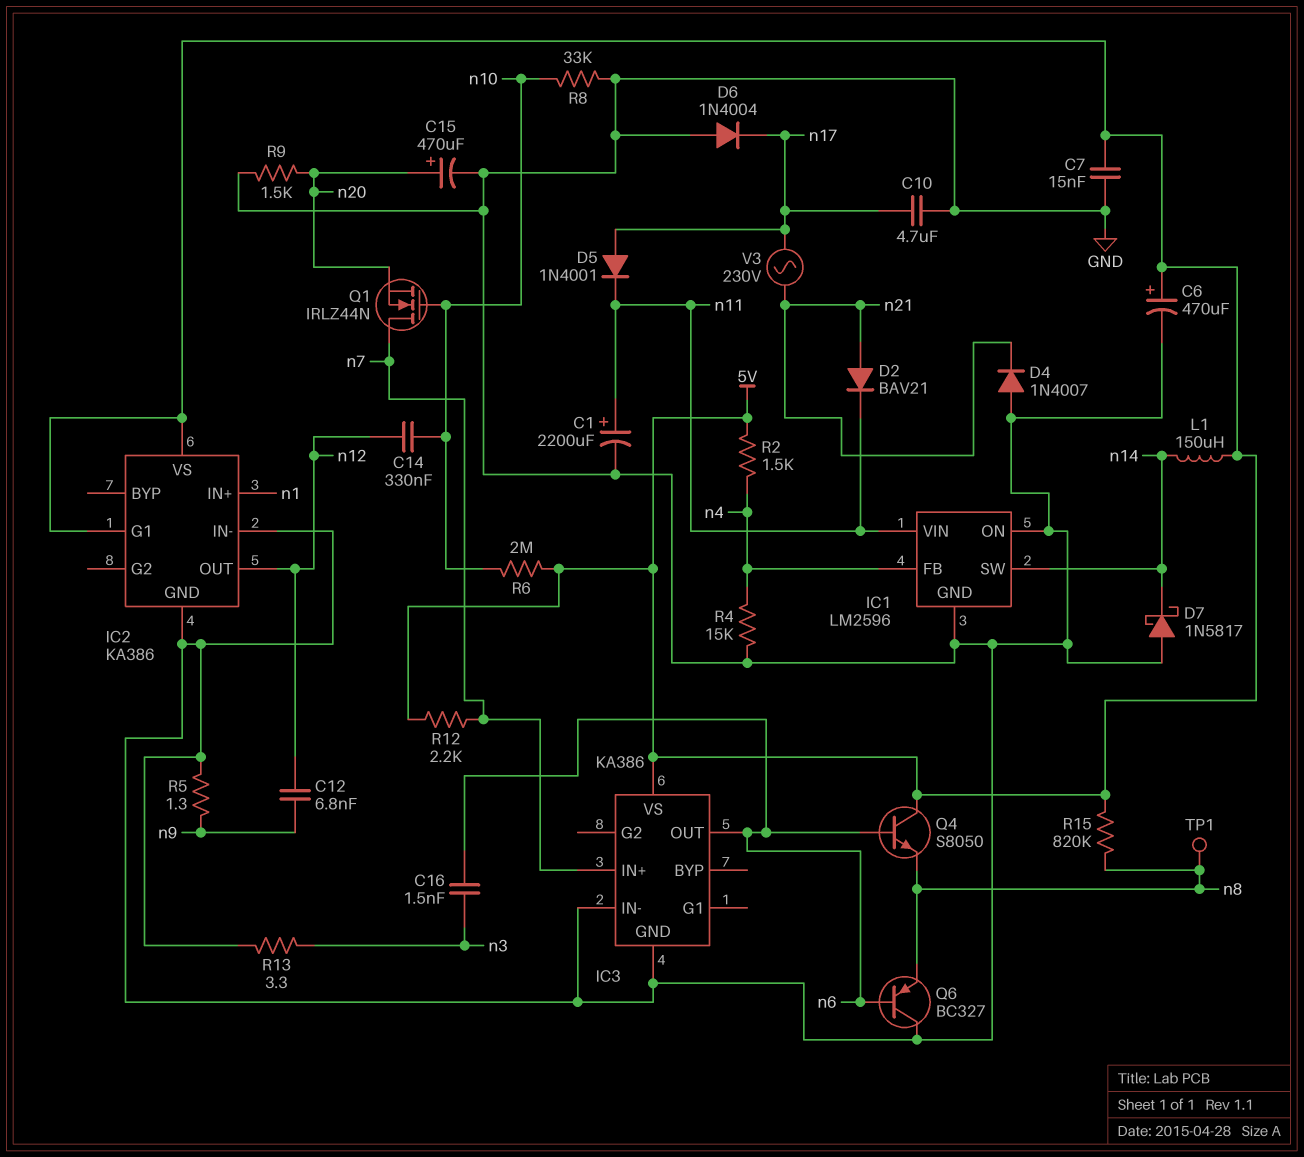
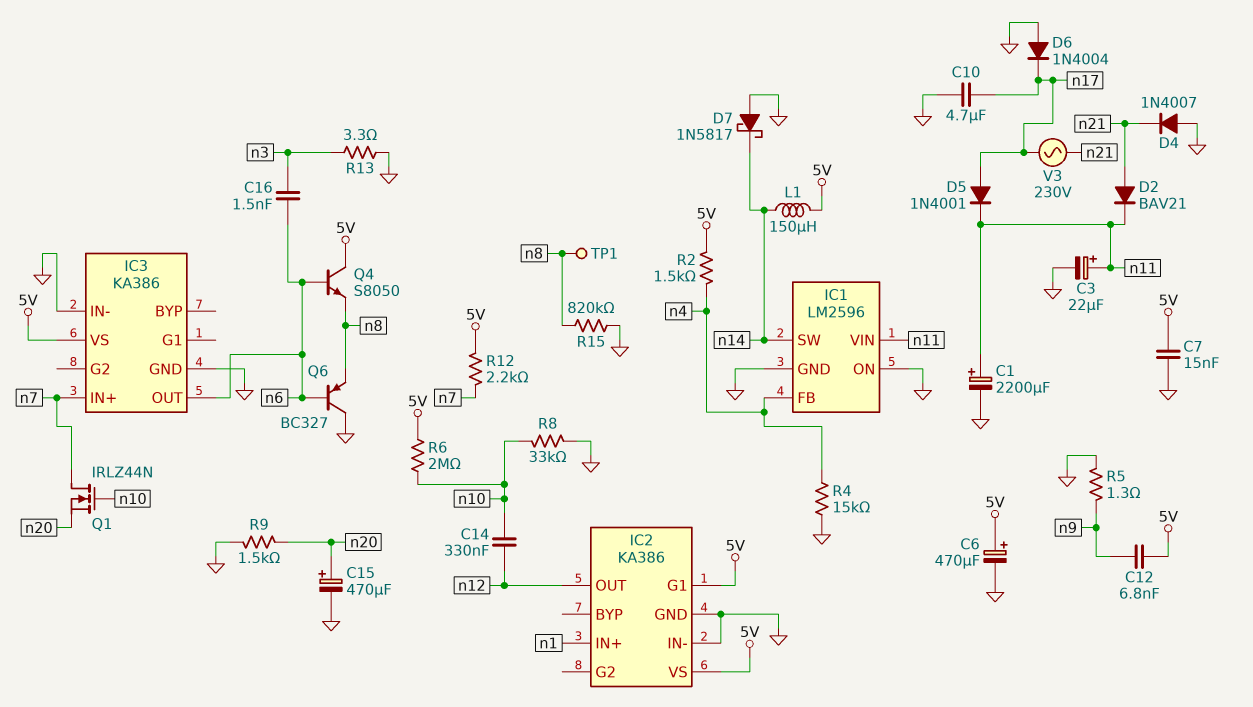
C3: none -> 22uF (plus n11, minus GND)
C12: 6.8nF (n9, n12) -> 6.8nF (5V, n9)
R15: 820k (5V, n8) -> 820k (GND, n8)

